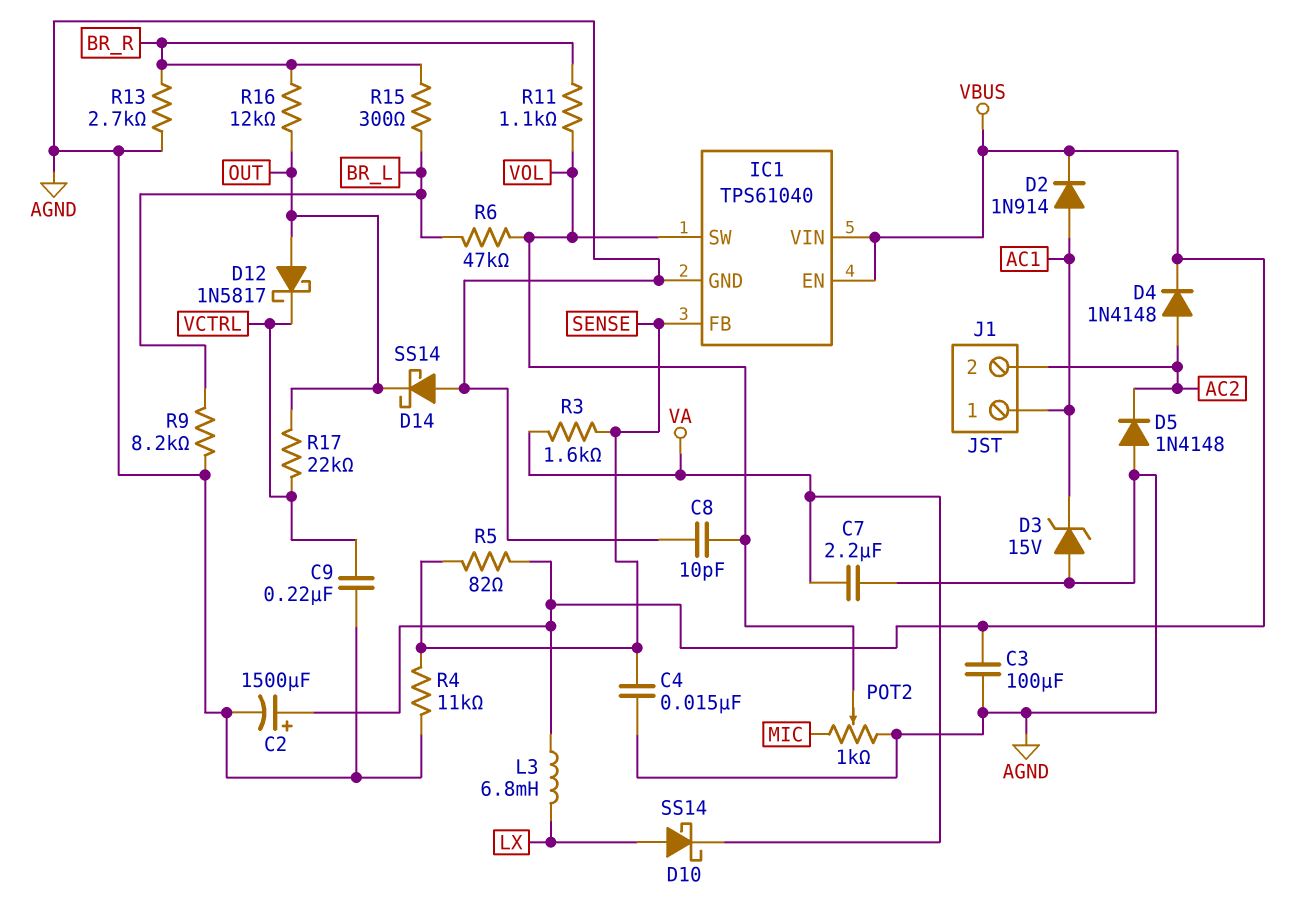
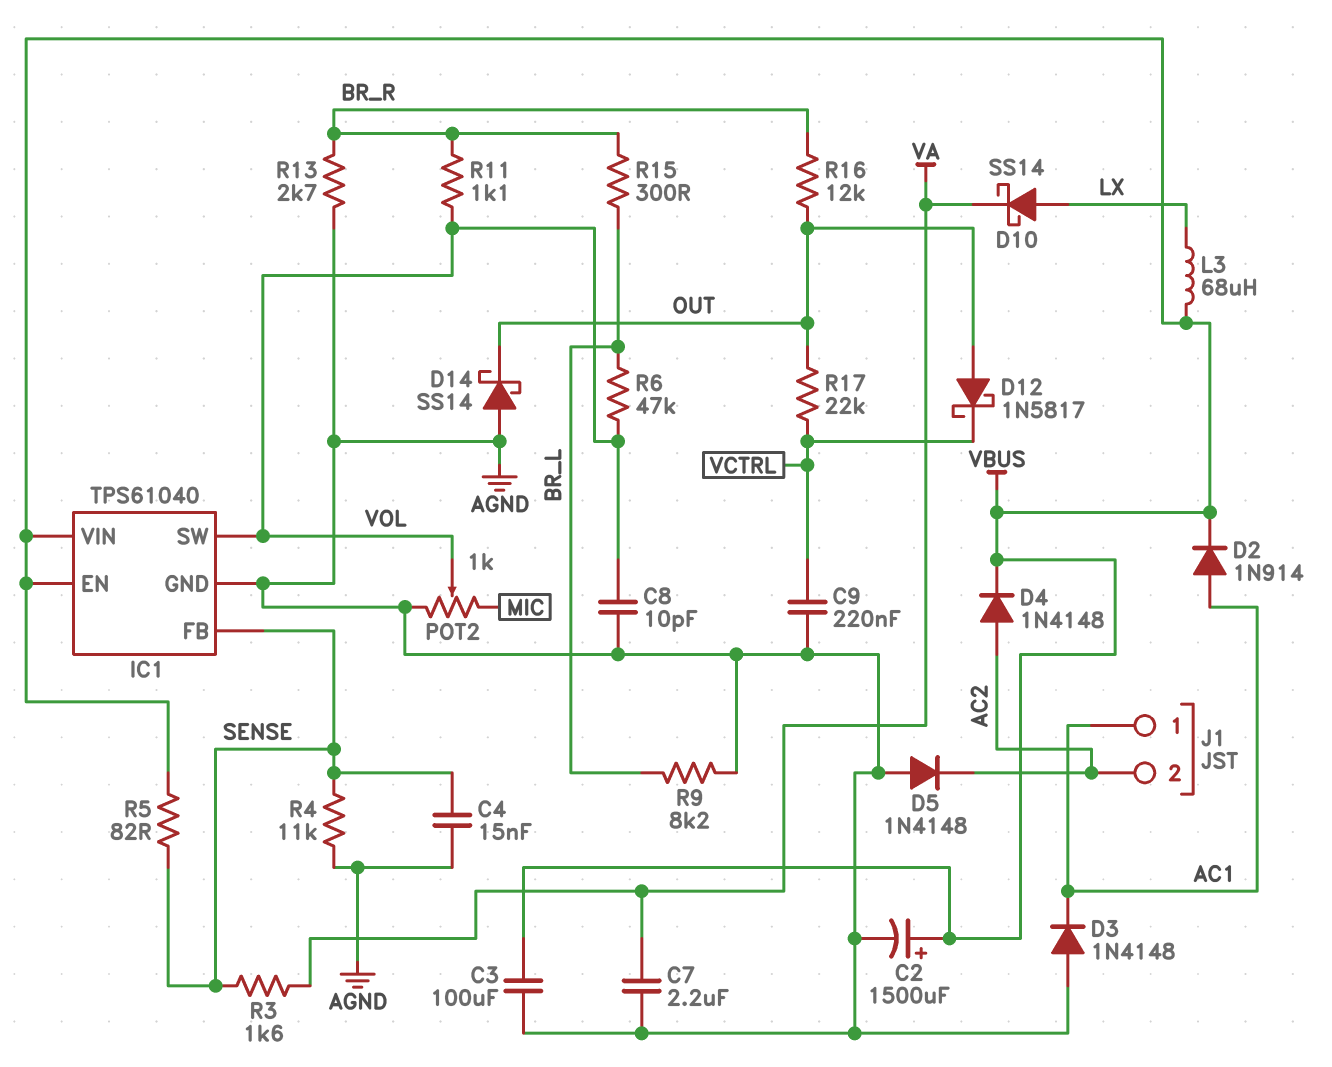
D3: zener 15V (A AGND, K AC1) -> diode 1N4148 (A AGND, K AC1)
L3: 6.8mH (LX, VBUS) -> 68uH (LX, VBUS)

